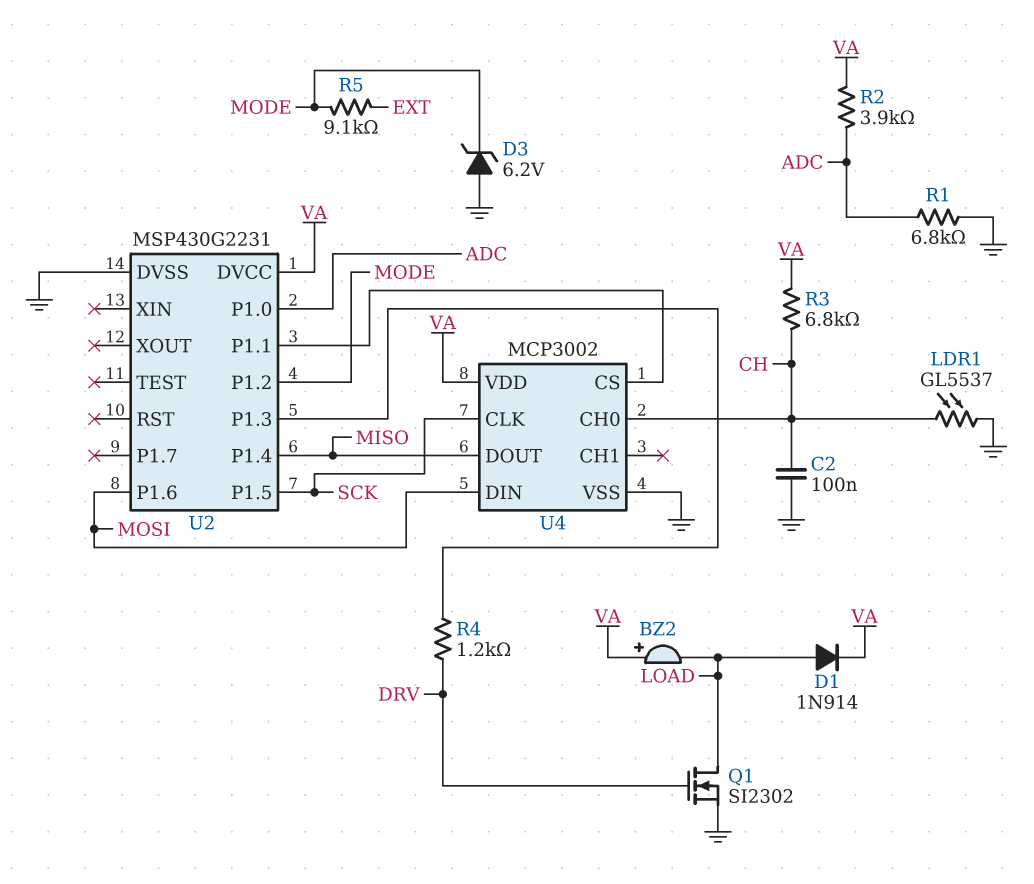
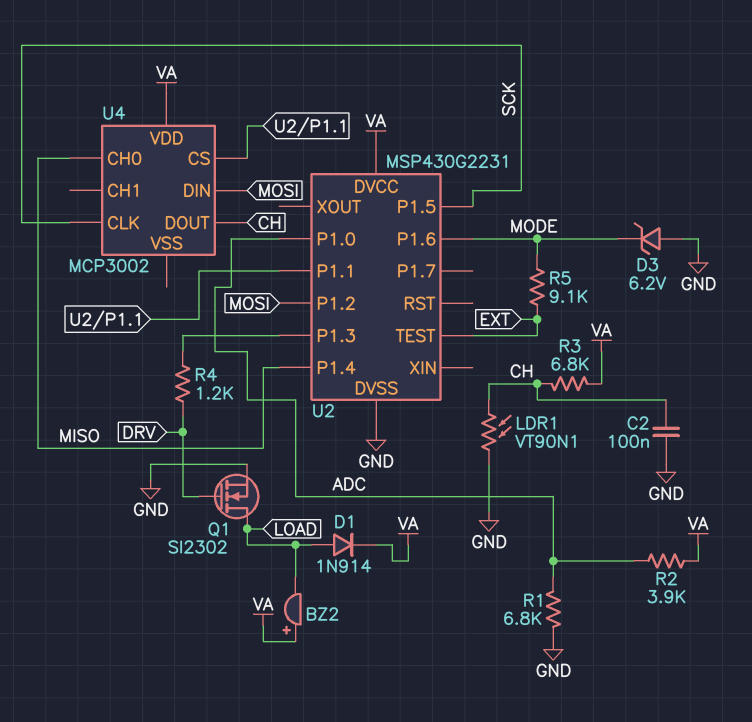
LDR1: GL5537 (CH, GND) -> VT90N1 (CH, GND)
U2 pin P1.2: MODE -> MOSI
U2 pin P1.6: MOSI -> MODE
U2 pin TEST: none -> EXT
U4 pin CH0: CH -> MISO
U4 pin DOUT: MISO -> CH
U4 pin VSS: GND -> none

